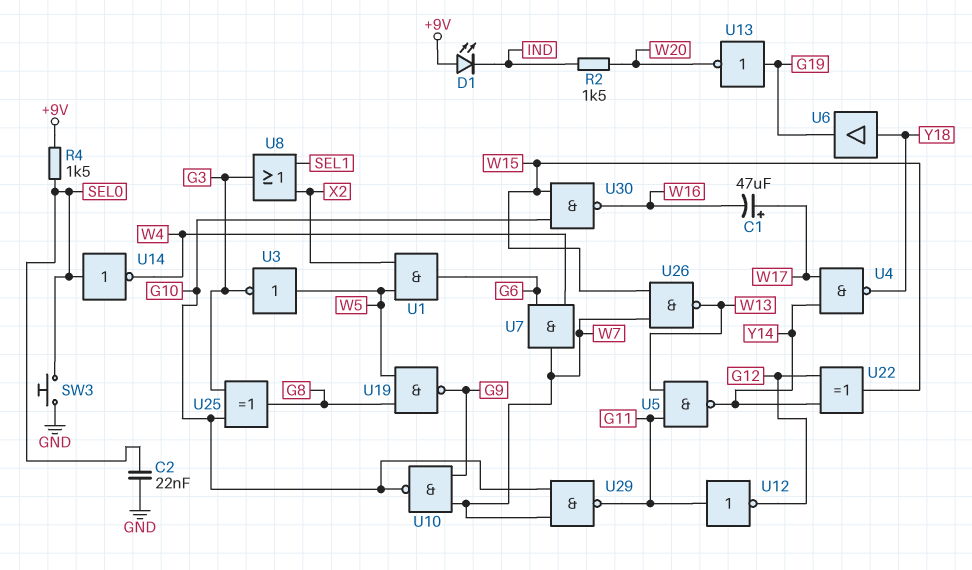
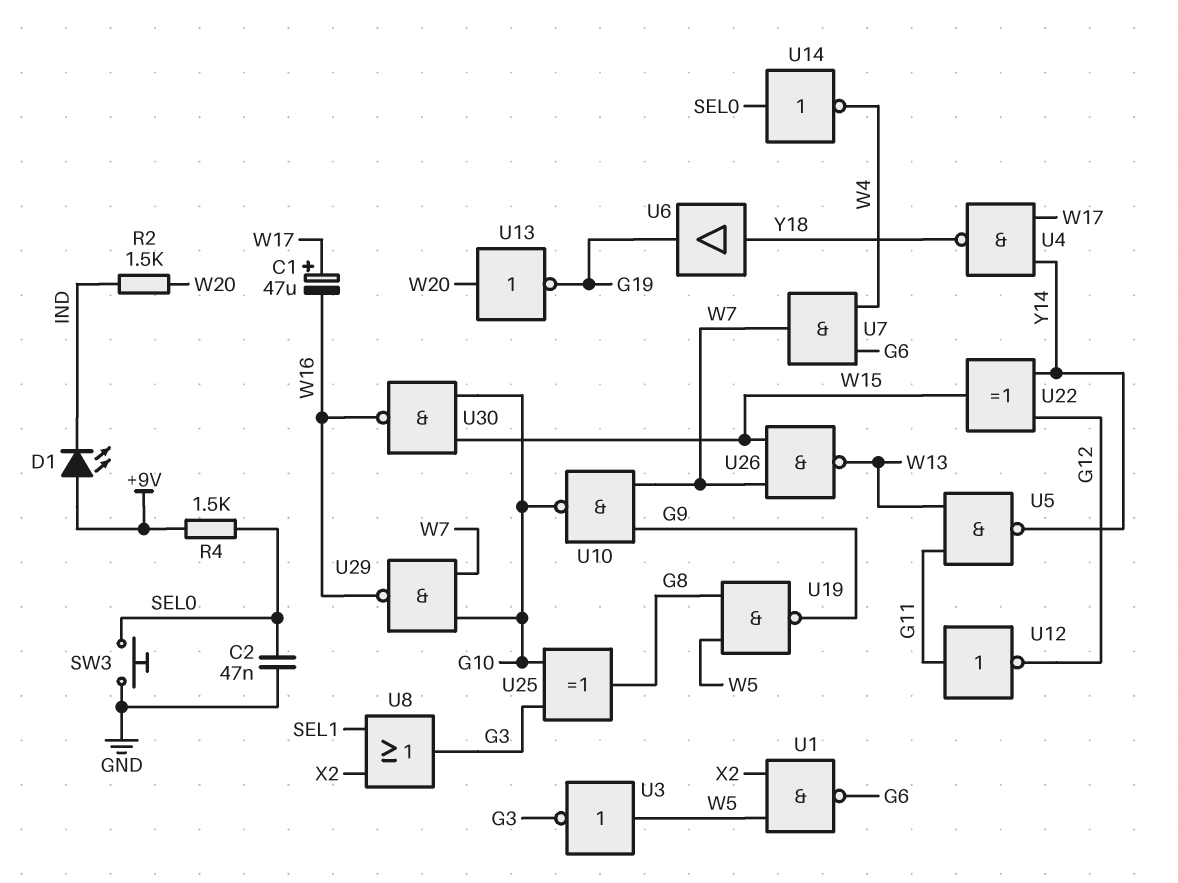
C2: 22nF (GND, SEL0) -> 47nF (GND, SEL0)
U1: AND (in W5, in X2, out G6) -> NAND (in W5, in X2, out G6)
U13: NOT (in G19, out W20) -> NOT (in W20, out G19)
U29: NAND (in G10, in W7, out G11) -> NAND (in G10, in W7, out W16)

